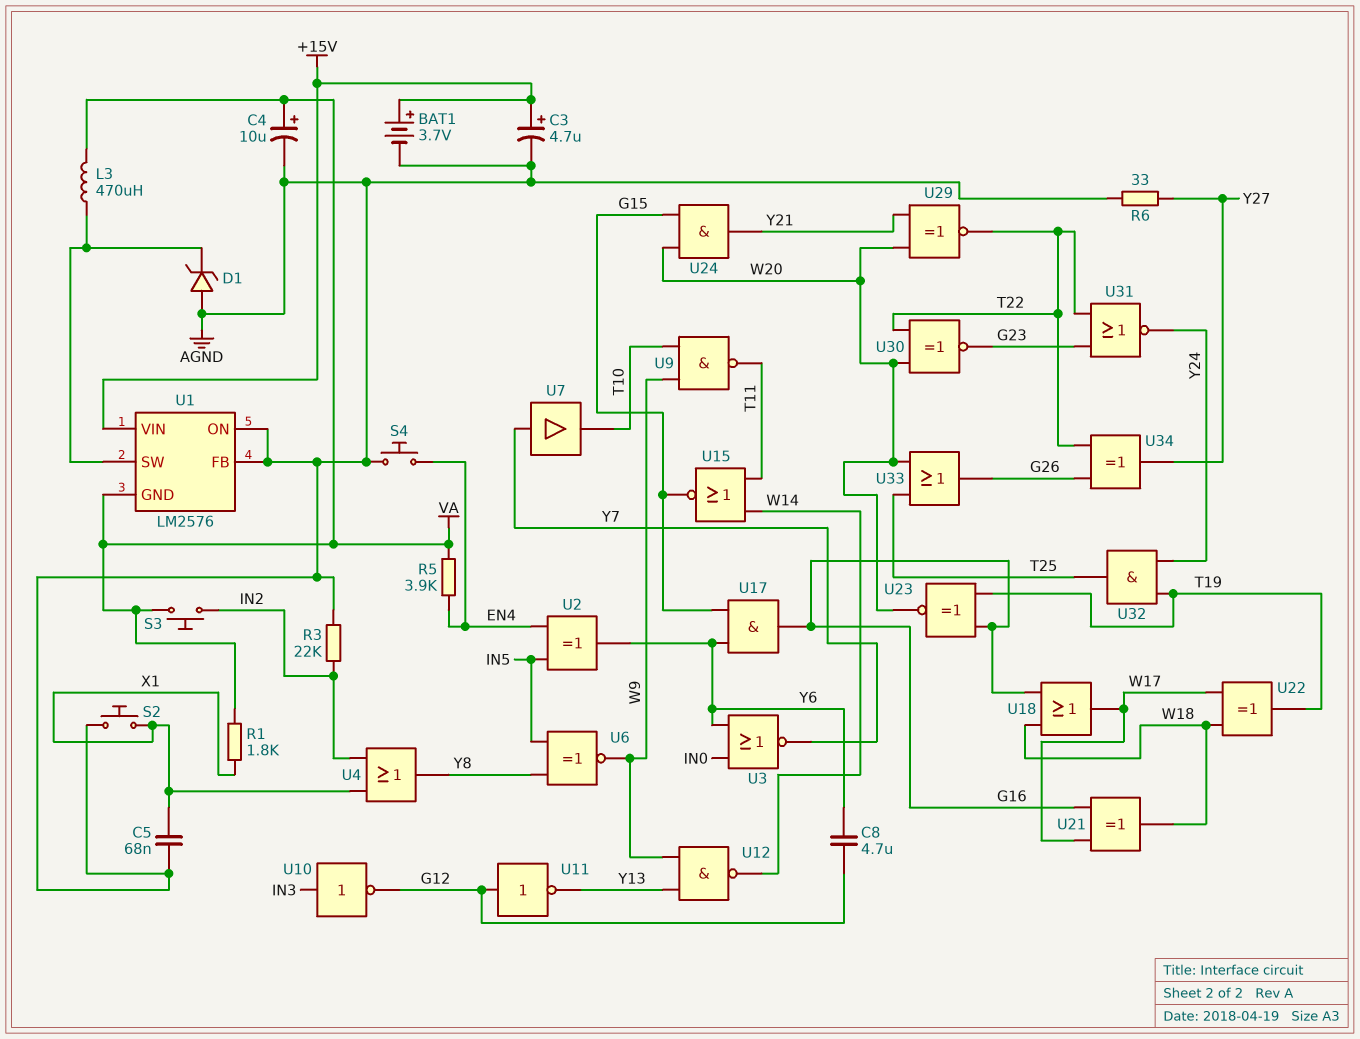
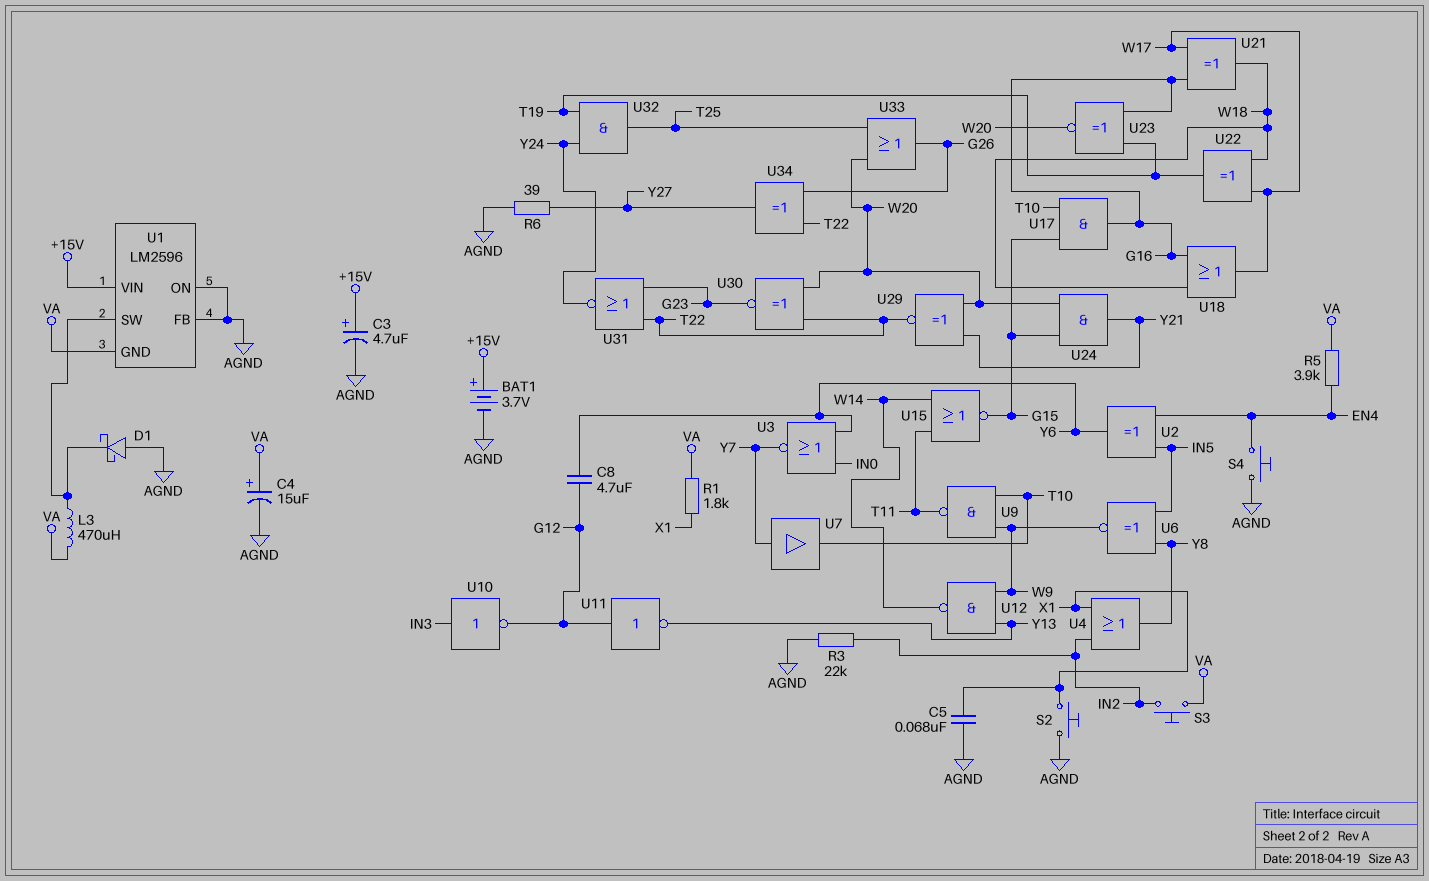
C4: 10uF (plus VA, minus AGND) -> 15uF (plus VA, minus AGND)
D1: zener (A AGND, K U1/SW) -> schottky (A AGND, K U1/SW)
R6: 33 (AGND, Y27) -> 39 (AGND, Y27)
U1: LM2576 -> LM2596
U17: AND (in G15, in Y6, out G16) -> AND (in G15, in T10, out G16)

